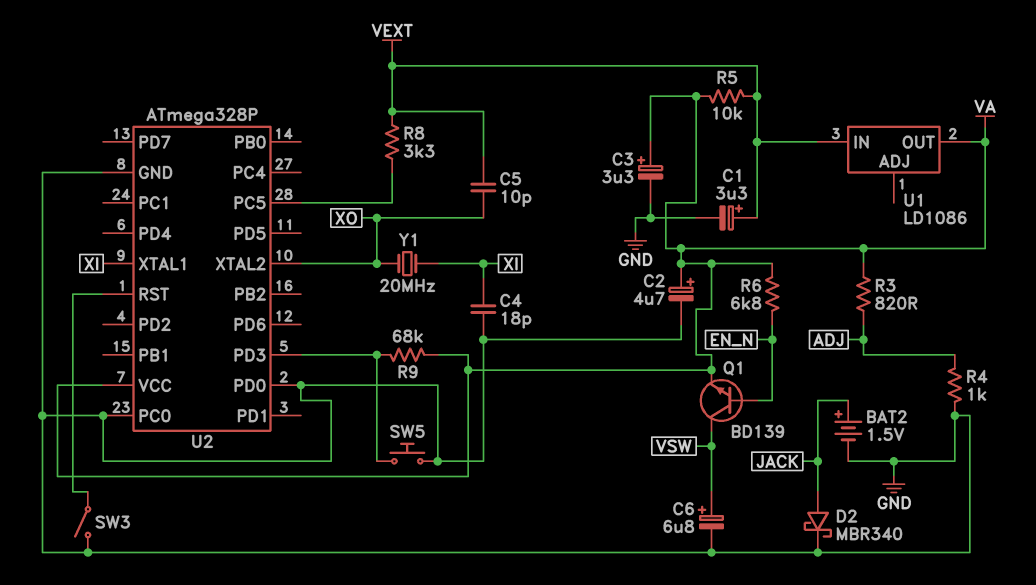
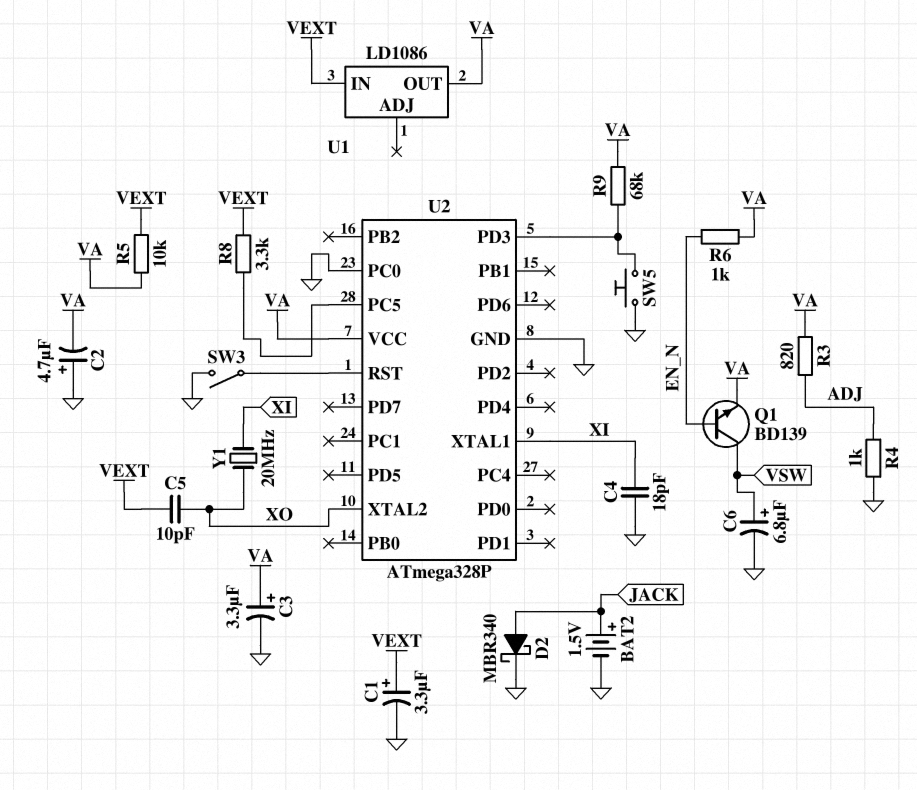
C2: 4.7uF (plus VA, minus GND) -> 4.7uF (plus GND, minus VA)
R6: 6.8k (EN_N, VA) -> 1k (EN_N, VA)
U2 pin PD0: GND -> none

